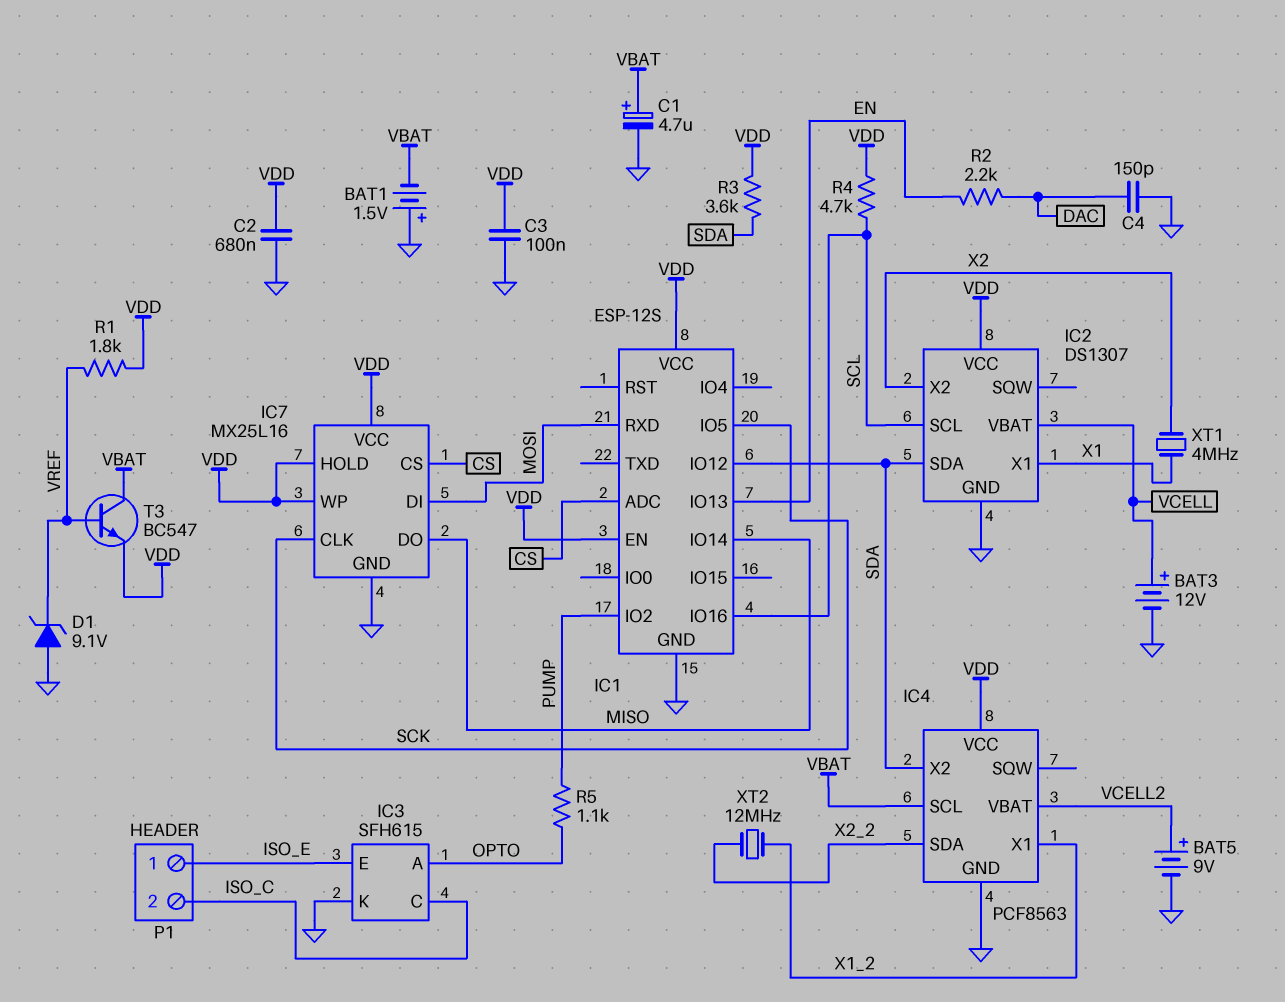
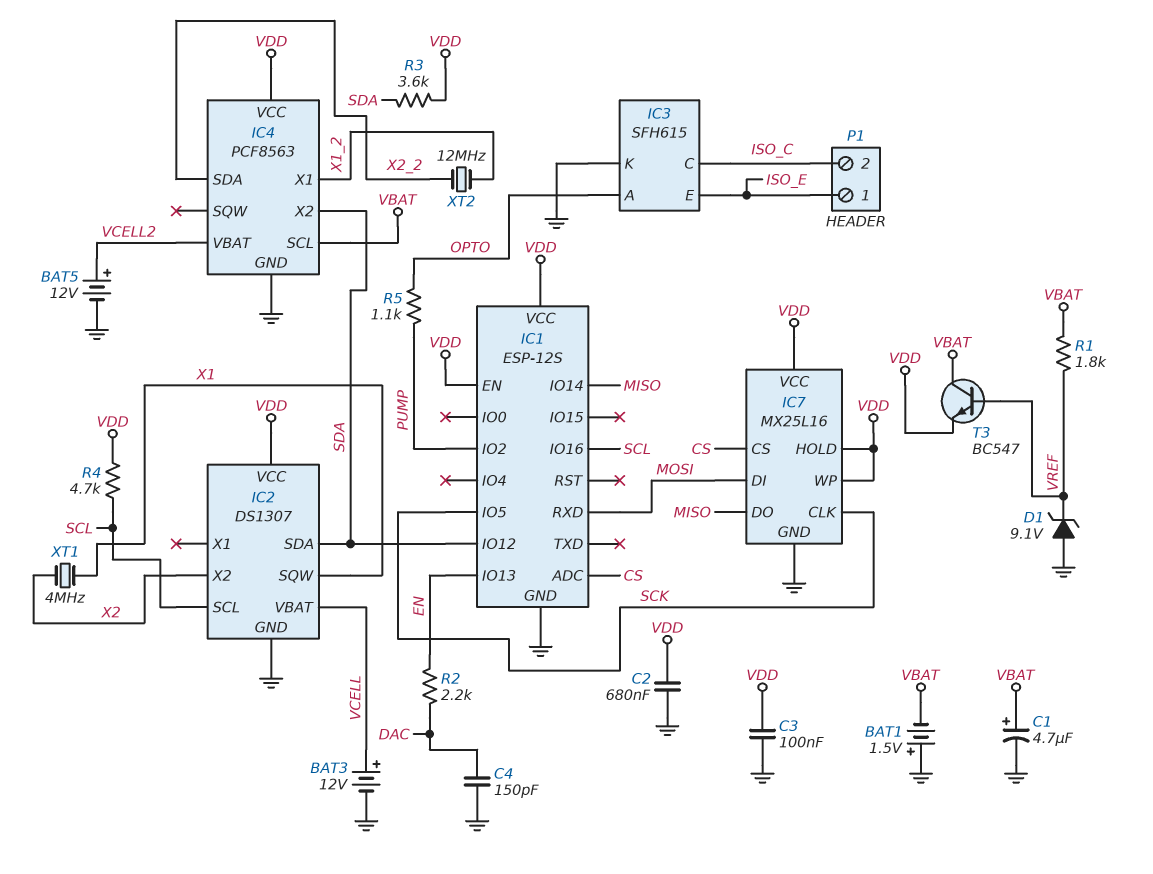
BAT5: 9V (plus VCELL2, minus GND) -> 12V (plus VCELL2, minus GND)
IC2 pin SQW: none -> X1
IC2 pin X1: X1 -> none
R1: 1.8k (VDD, VREF) -> 1.8k (VBAT, VREF)

